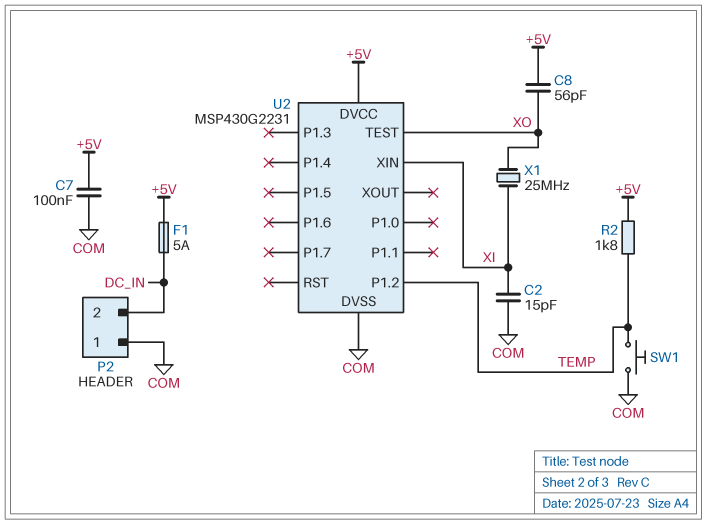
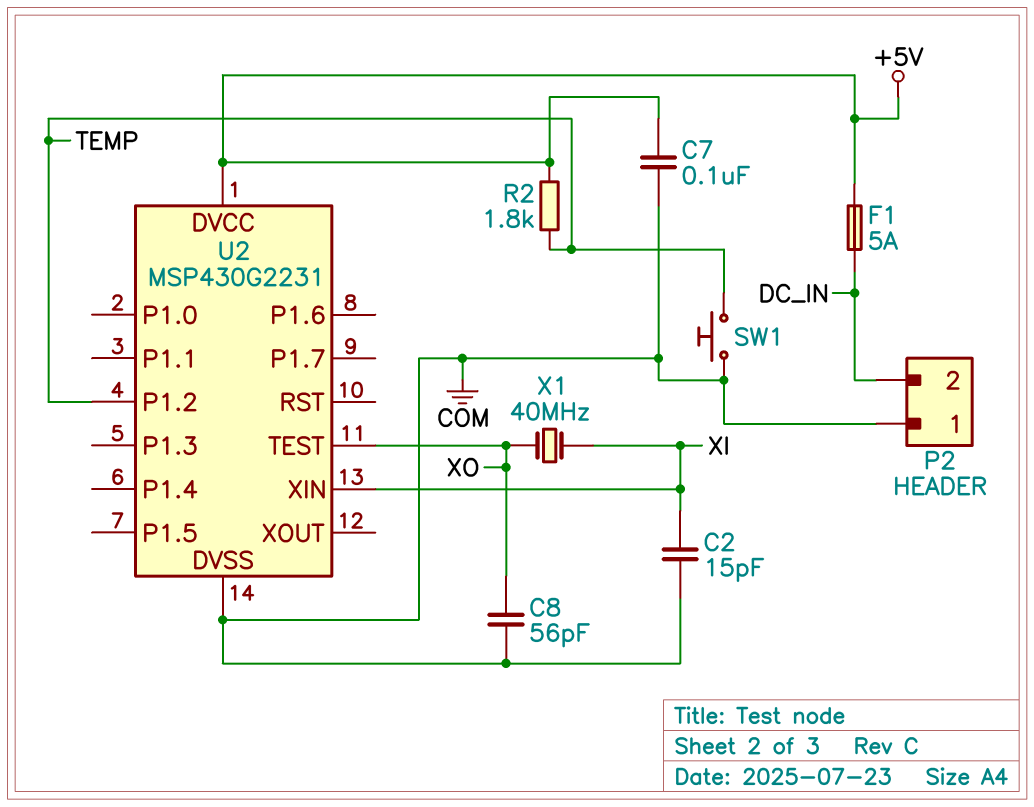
C8: 56pF (+5V, XO) -> 56pF (COM, XO)
X1: 25MHz (XI, XO) -> 40MHz (XI, XO)

